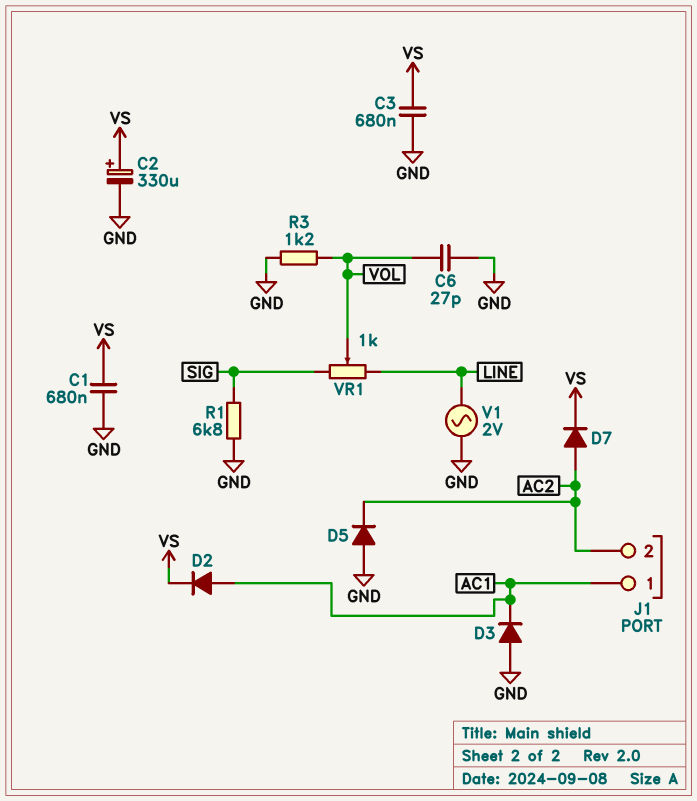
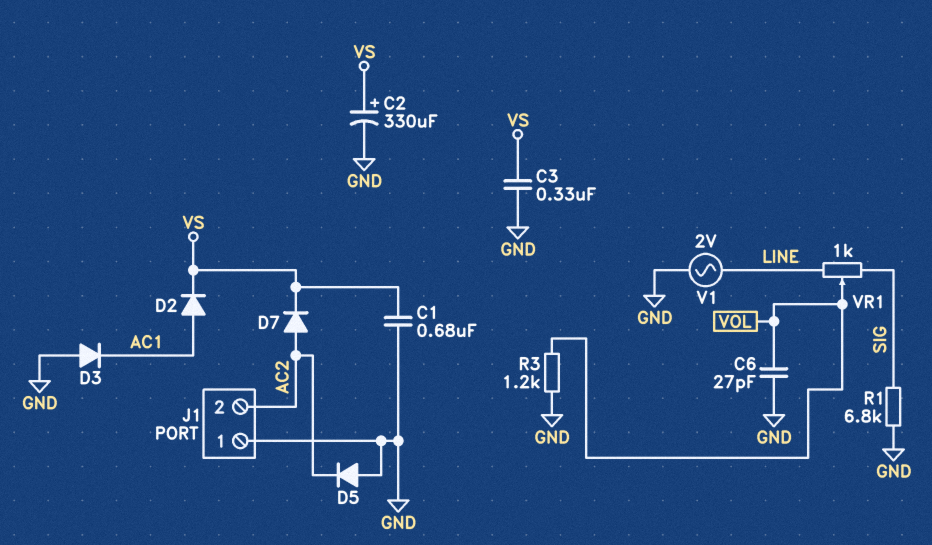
C3: 680nF (GND, VS) -> 330nF (GND, VS)
J1 pin 1: AC1 -> GND

